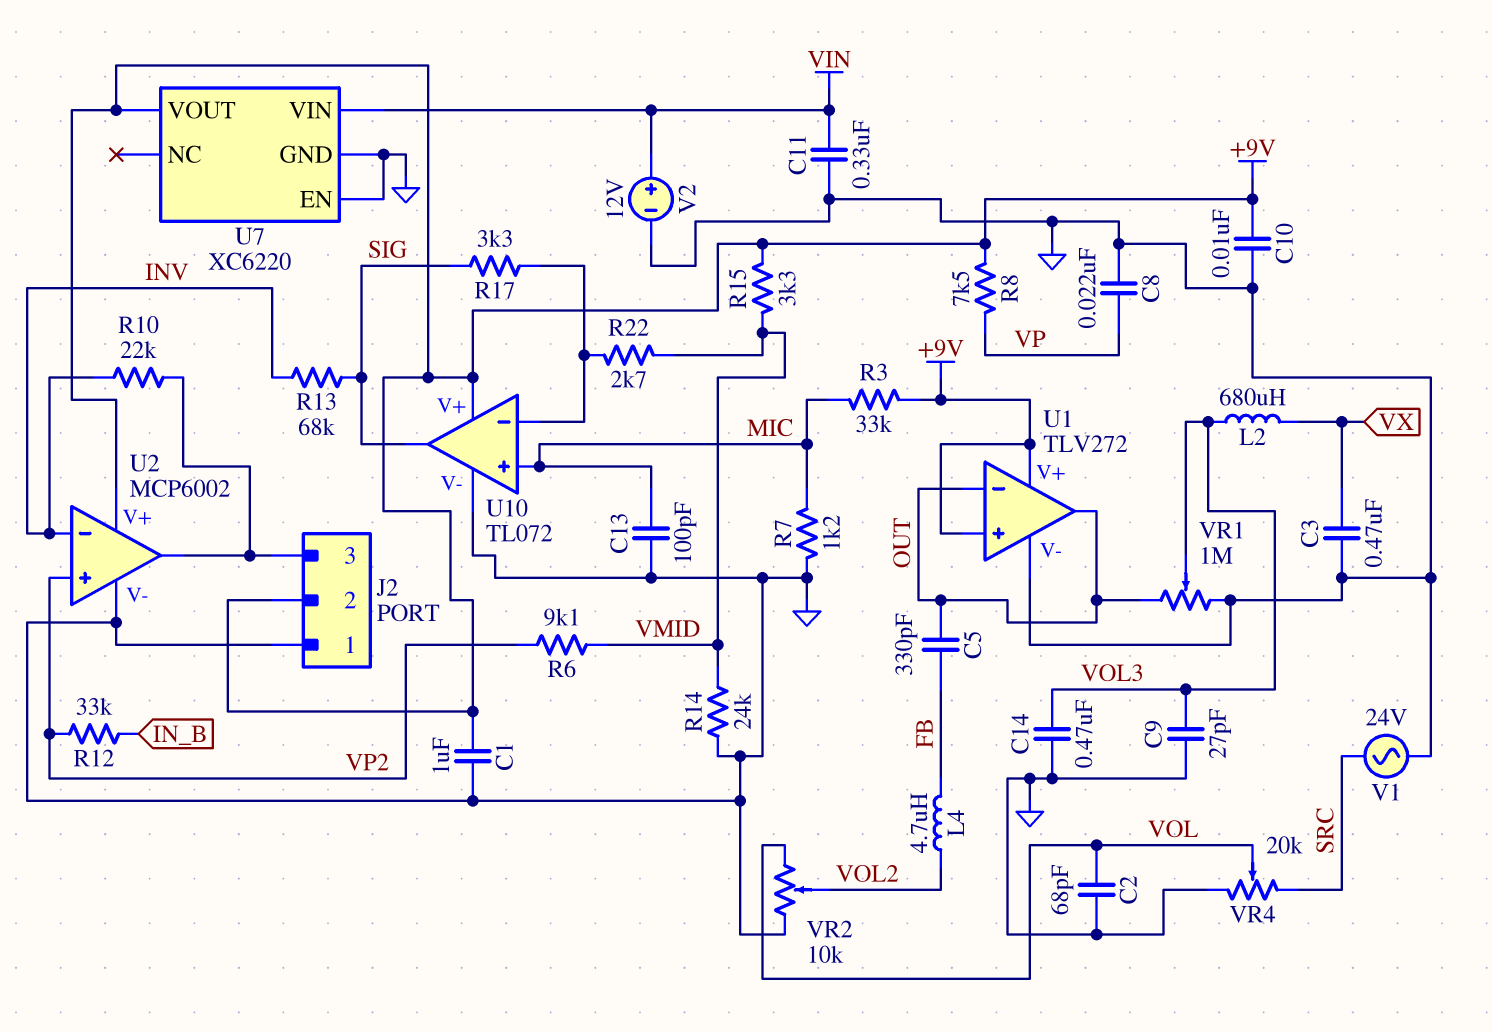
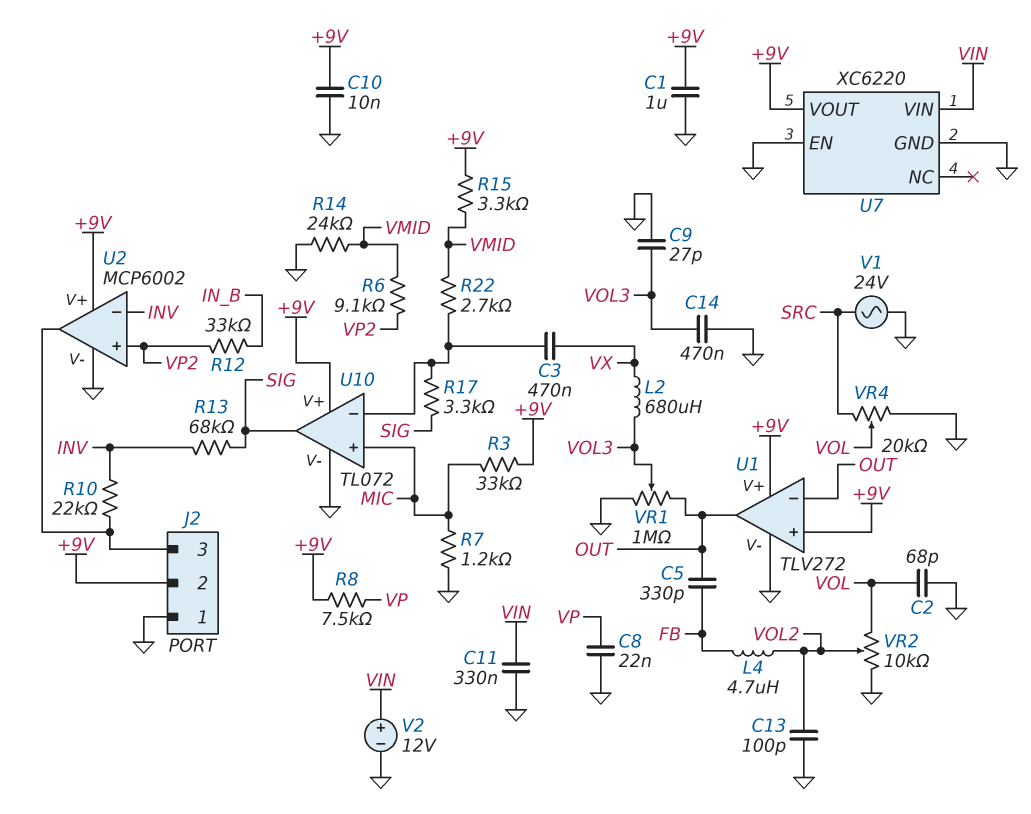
C3: 470nF (GND, VX) -> 470nF (U10/in-, VX)
C13: 100pF (GND, MIC) -> 100pF (GND, VOL2)

